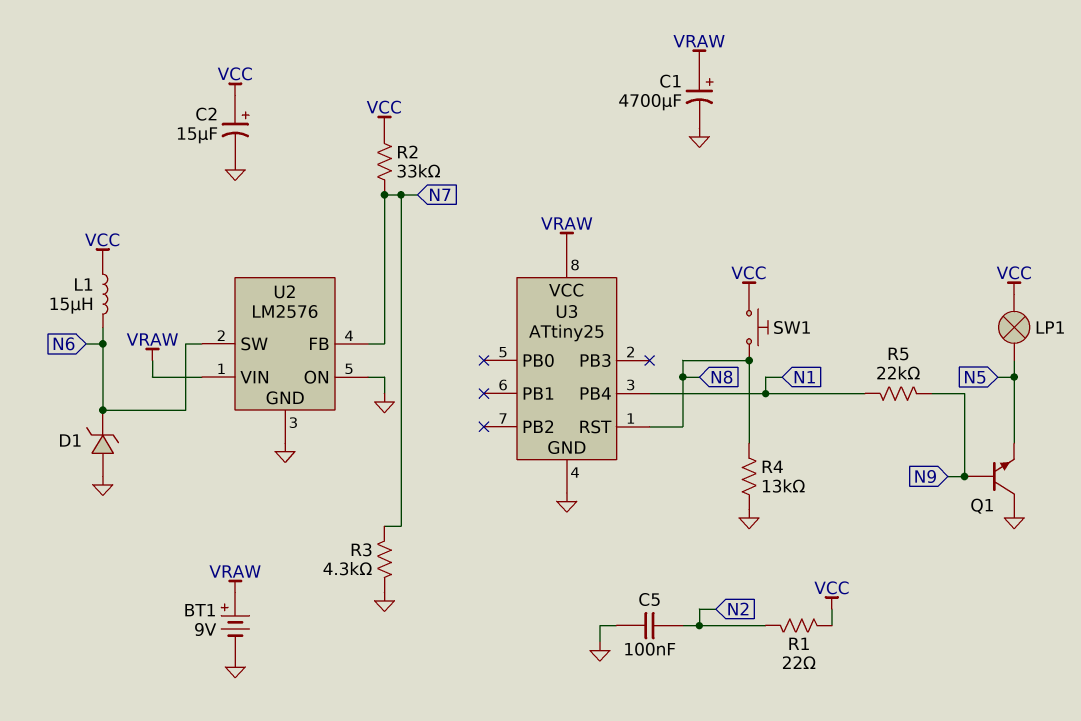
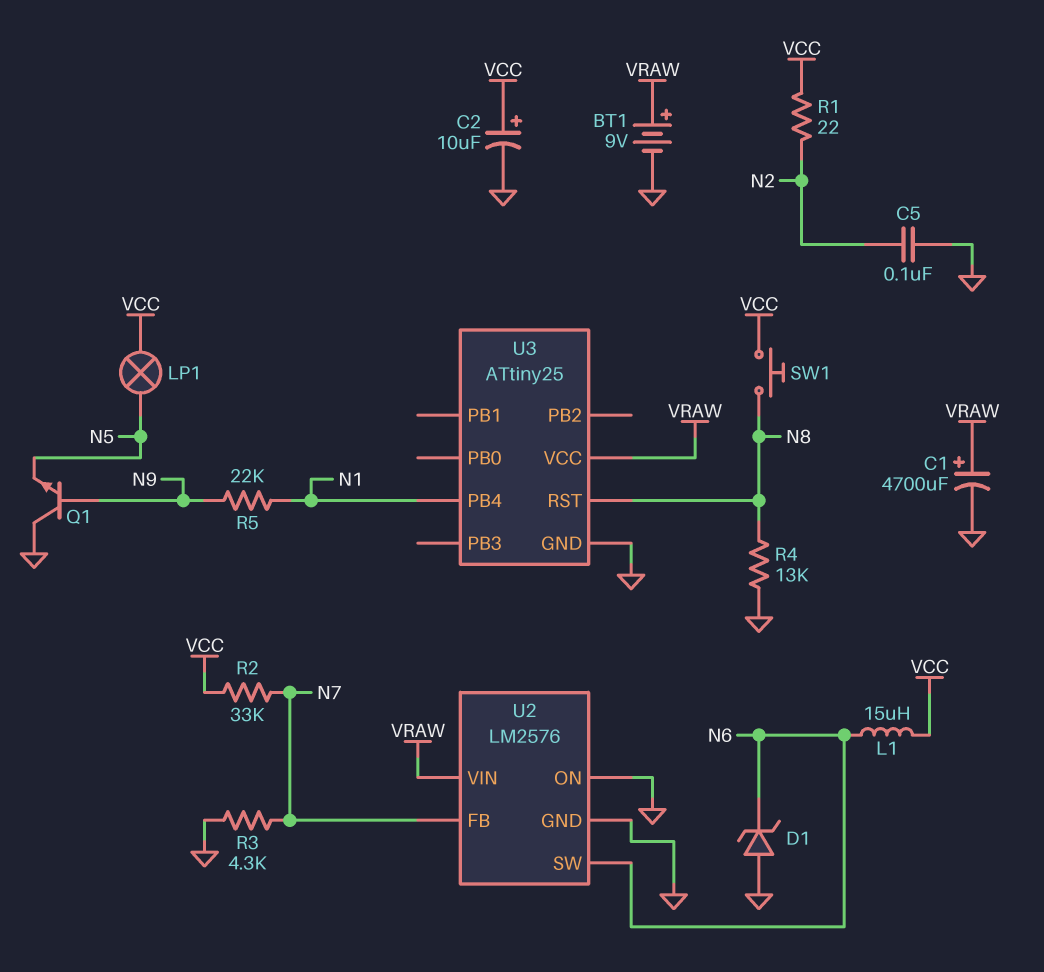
C2: 15uF (plus VCC, minus GND) -> 10uF (plus VCC, minus GND)

